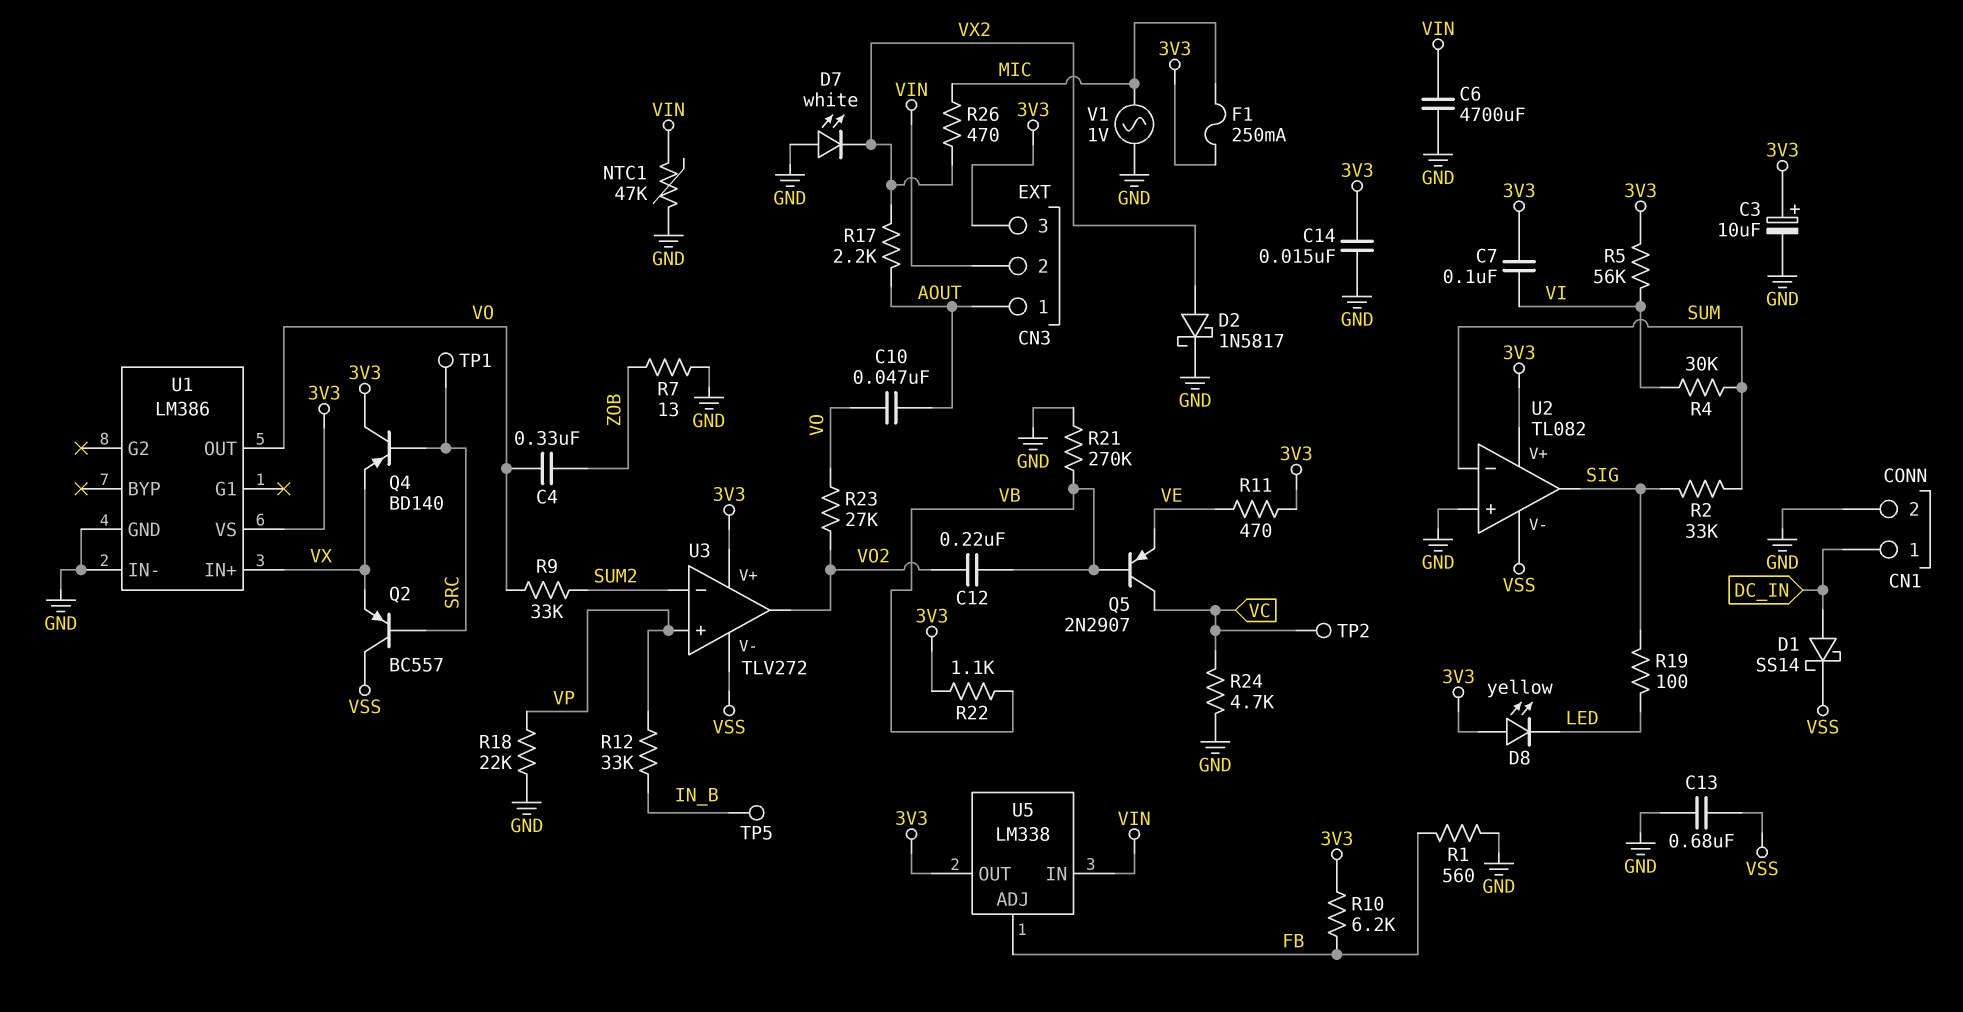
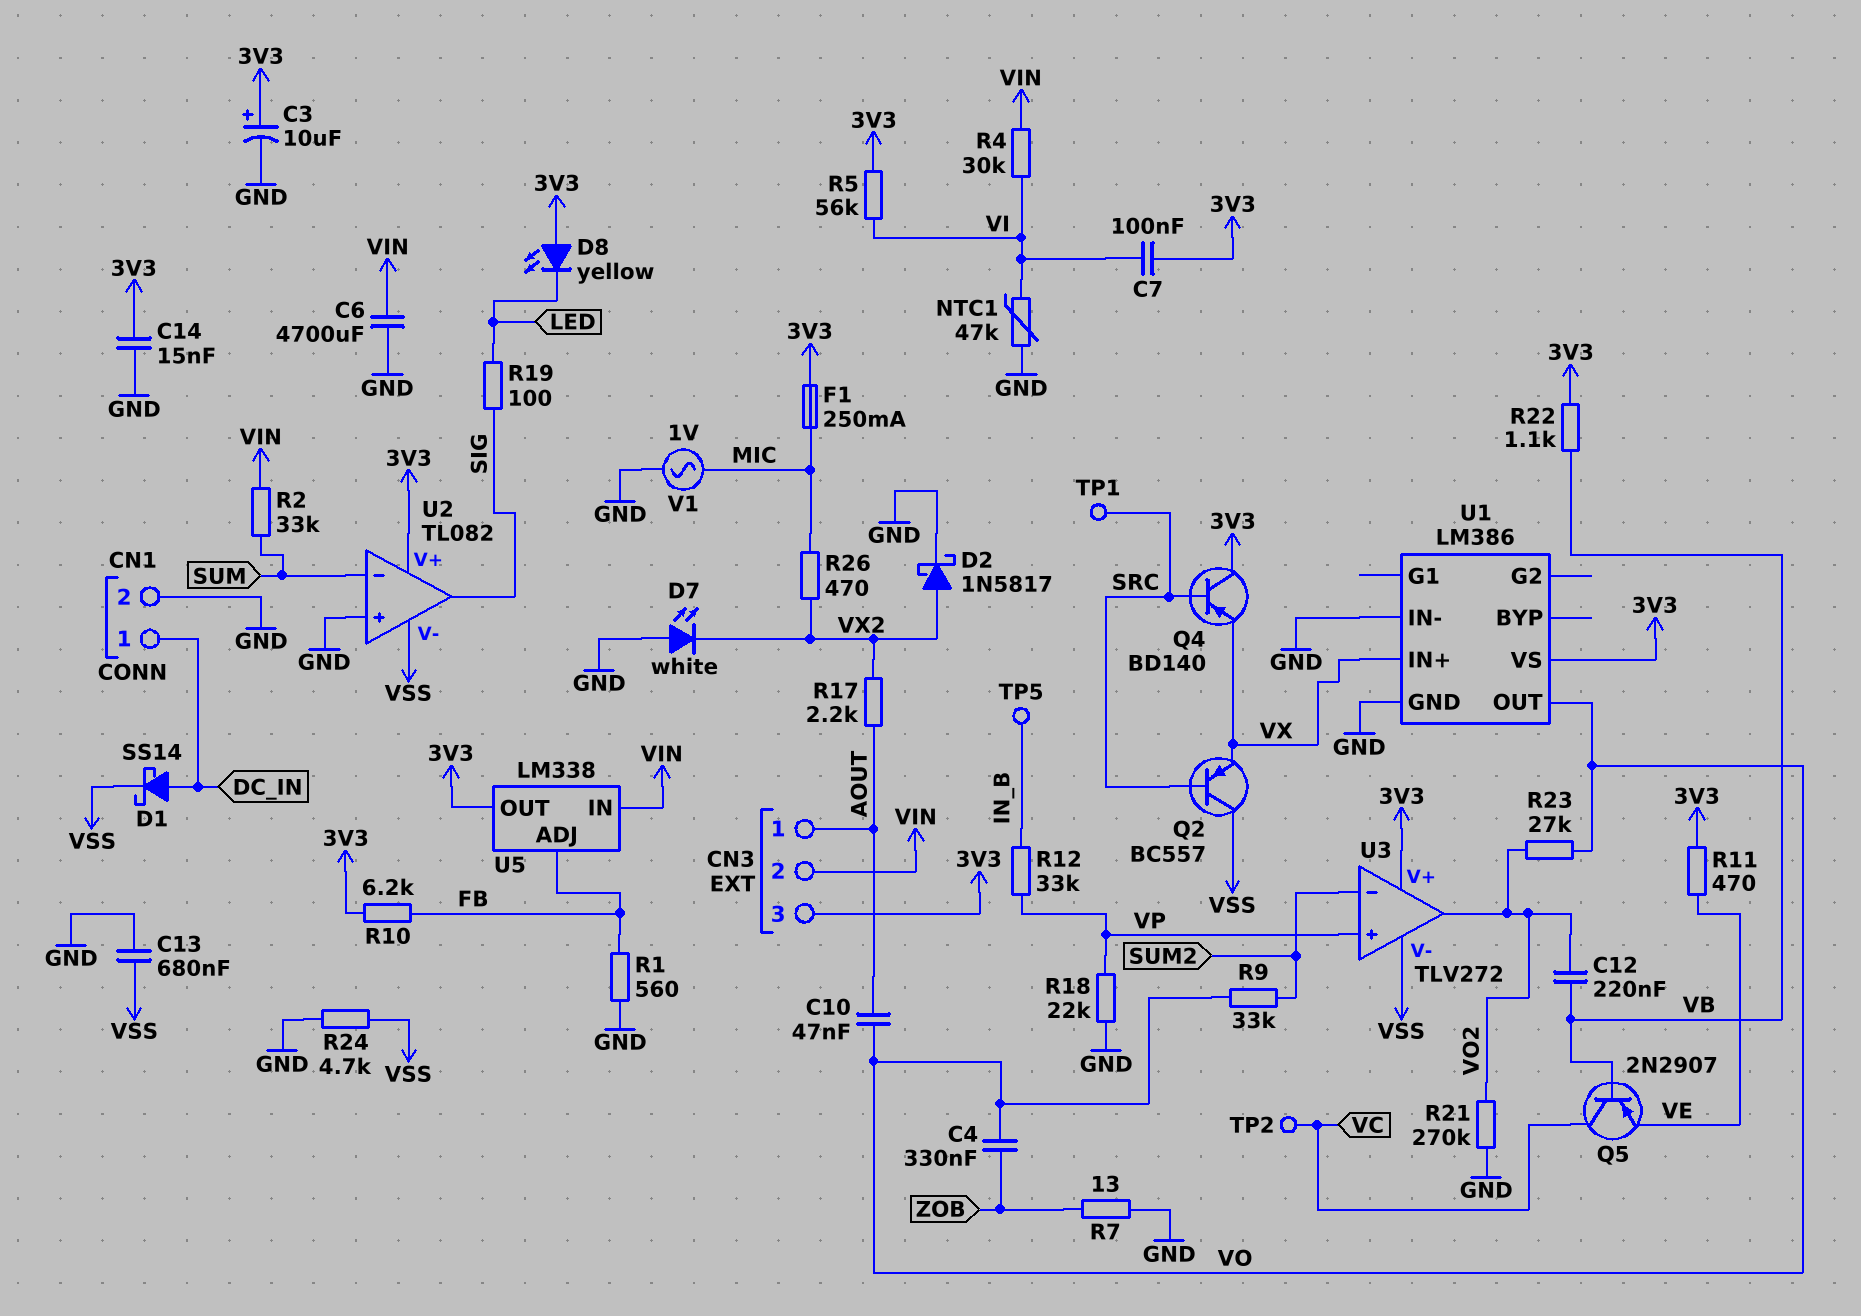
NTC1: 47k (GND, VIN) -> 47k (GND, VI)
R2: 33k (SIG, SUM) -> 33k (SUM, VIN)
R4: 30k (SUM, VI) -> 30k (VI, VIN)
R21: 270k (GND, VB) -> 270k (GND, VO2)
R24: 4.7k (GND, VC) -> 4.7k (GND, VSS)

